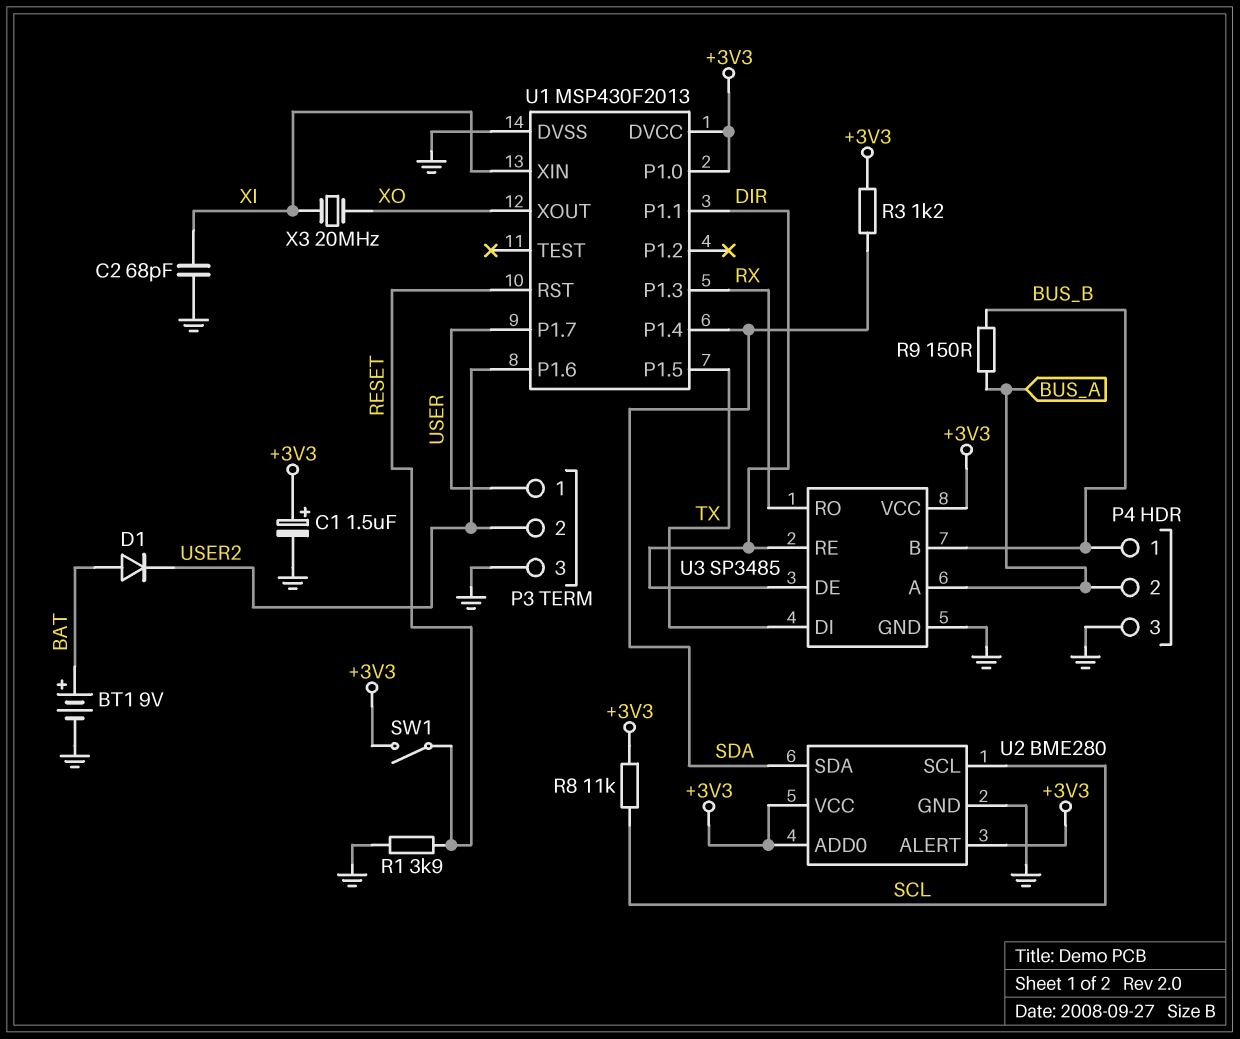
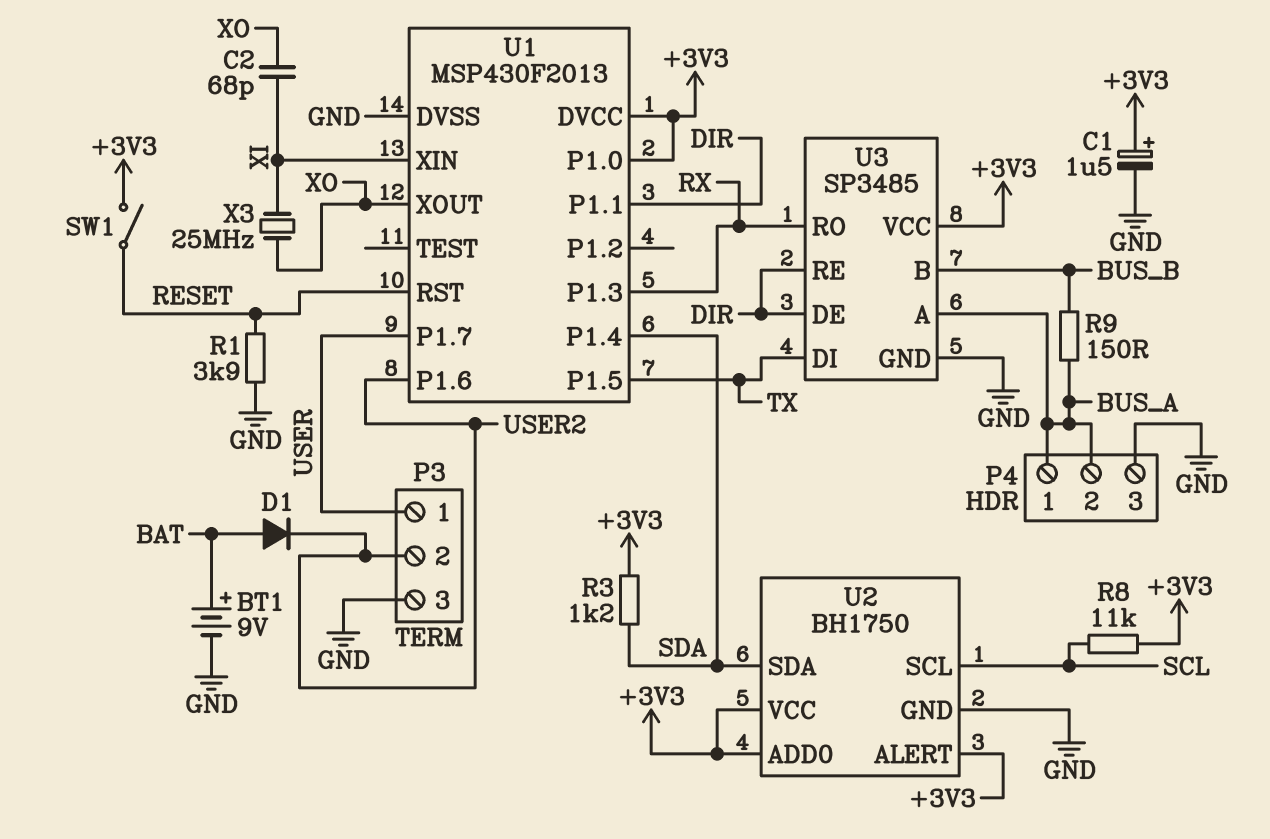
C2: 68pF (GND, XI) -> 68pF (XI, XO)
P4 pin 1: BUS_B -> BUS_A
U2: BME280 -> BH1750
X3: 20MHz (XI, XO) -> 25MHz (XI, XO)

